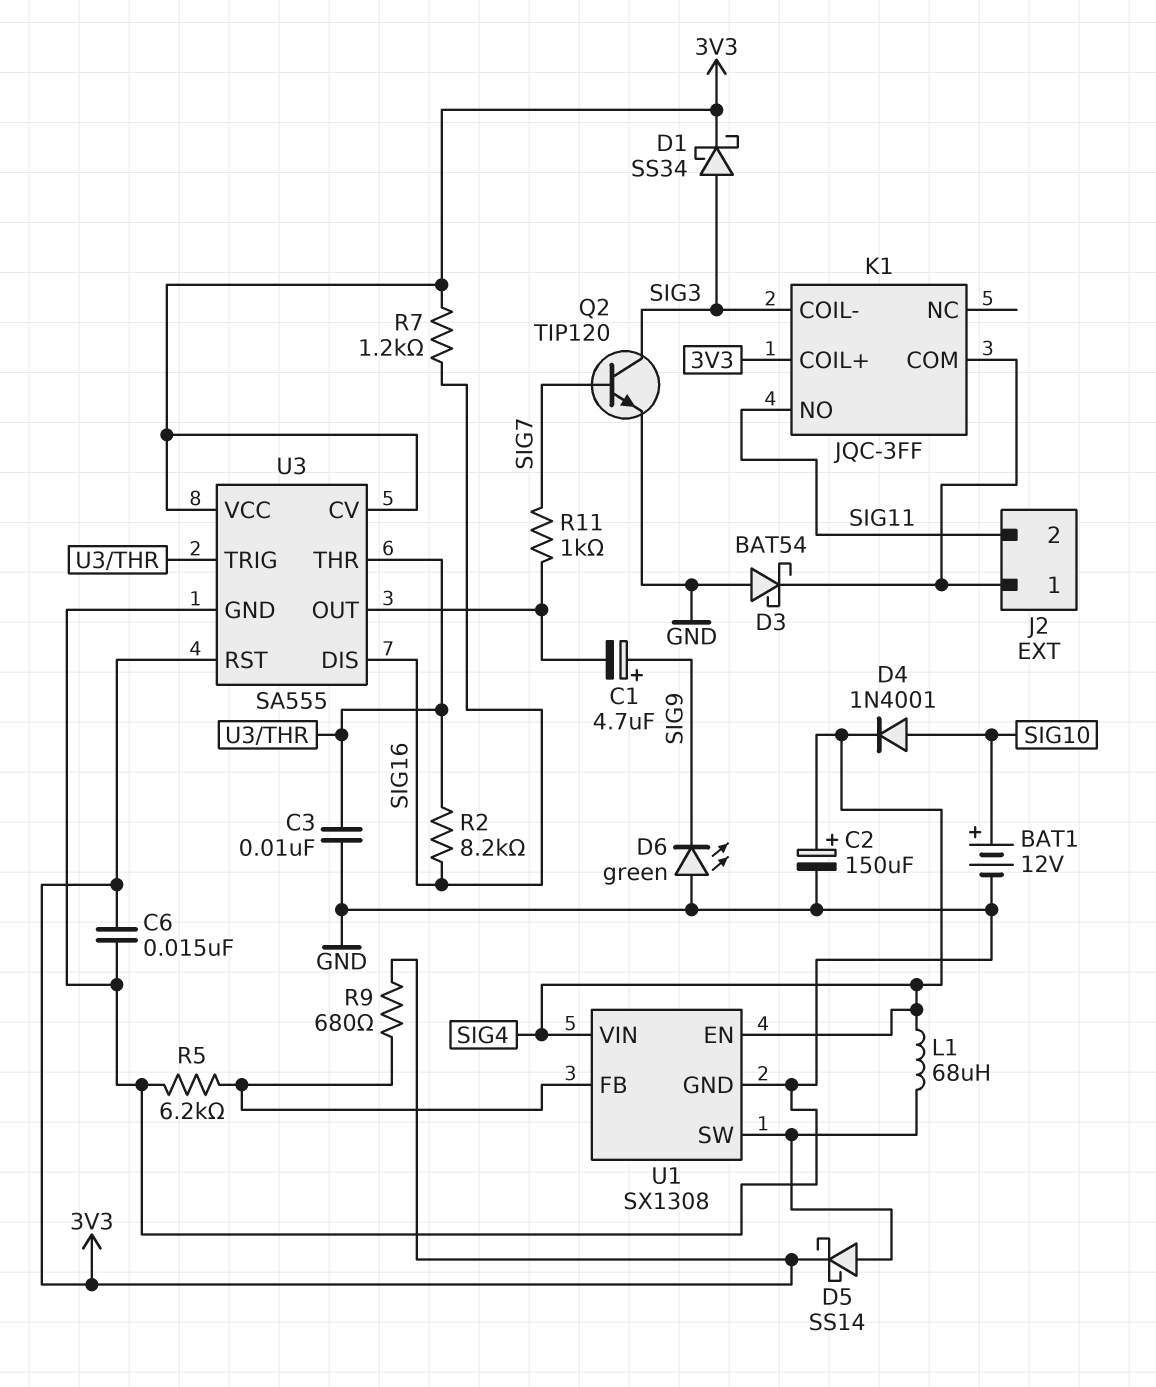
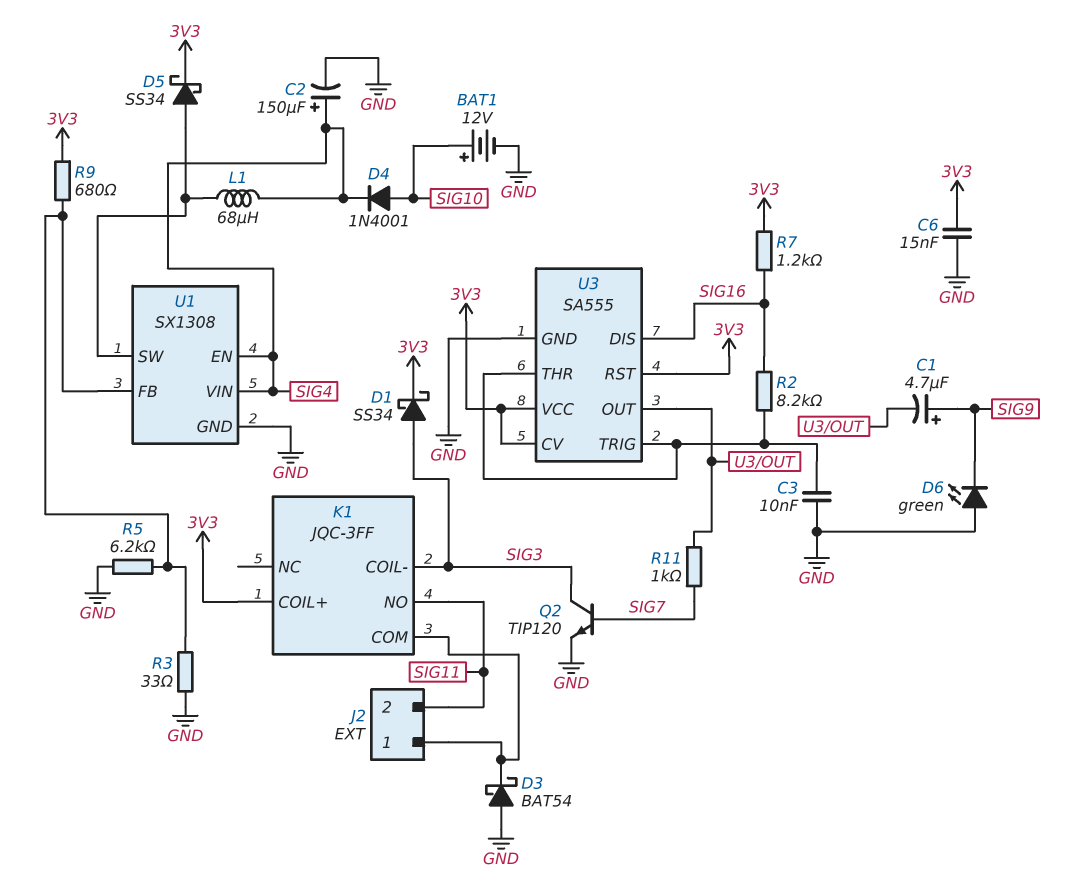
D5: schottky SS14 (A U1/SW, K 3V3) -> schottky SS34 (A U1/SW, K 3V3)
R3: none -> 33 (GND, U1/FB)

